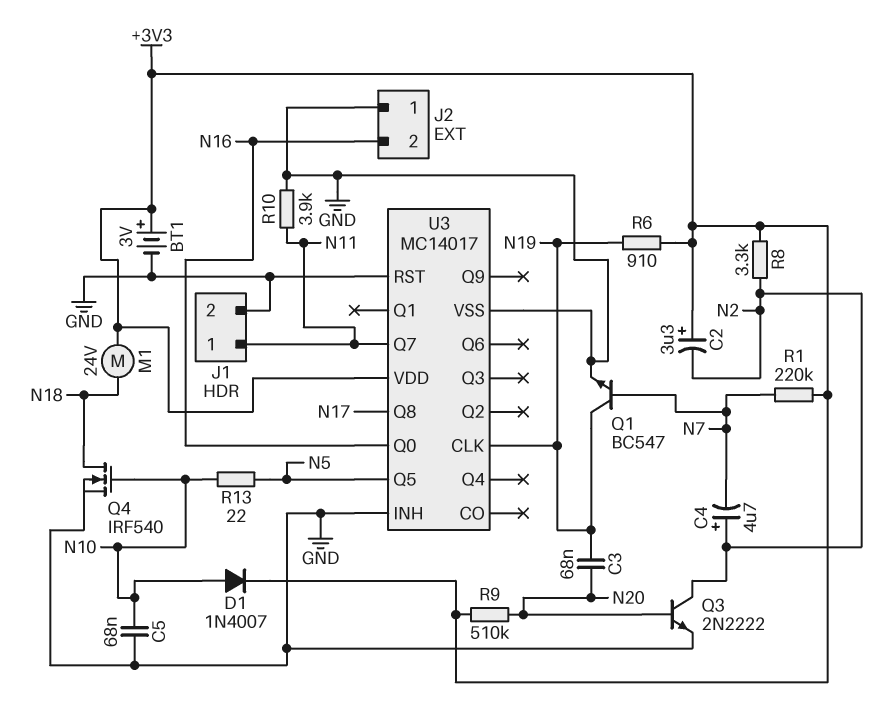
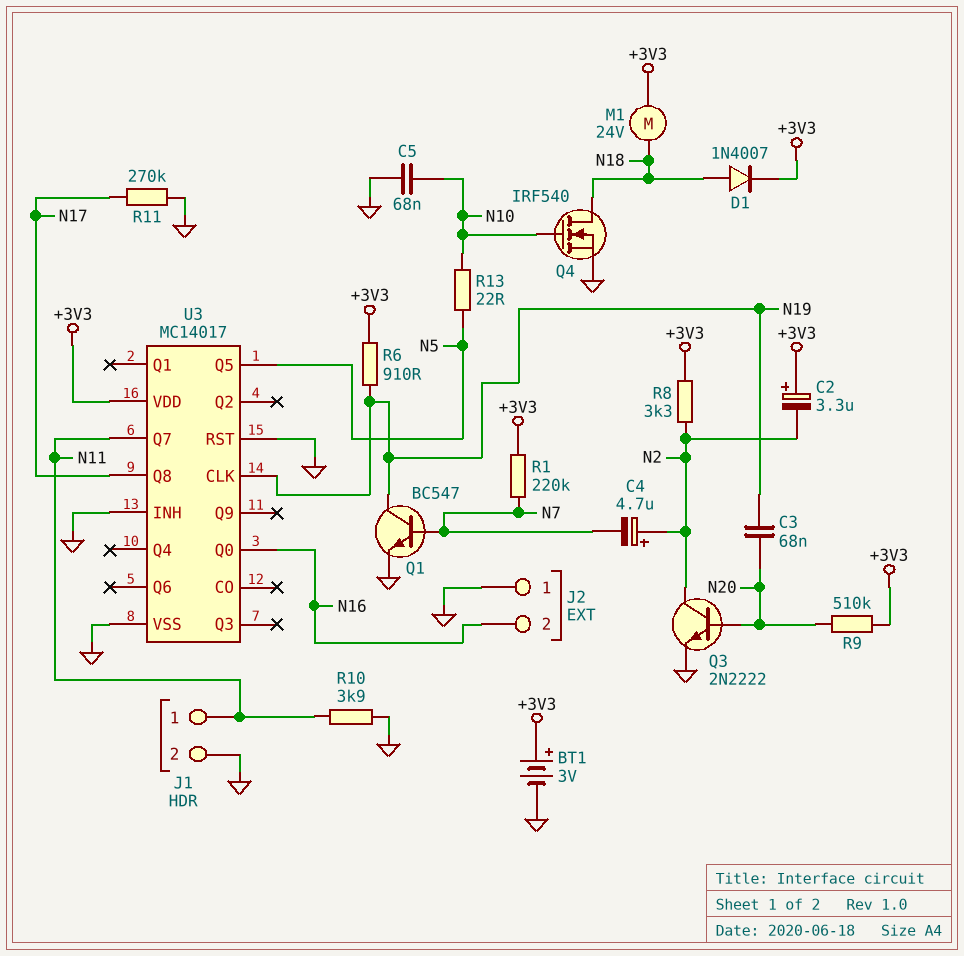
D1: diode 1N4007 (A N10, K +3V3) -> diode 1N4007 (A N18, K +3V3)
R11: none -> 270k (GND, N17)

